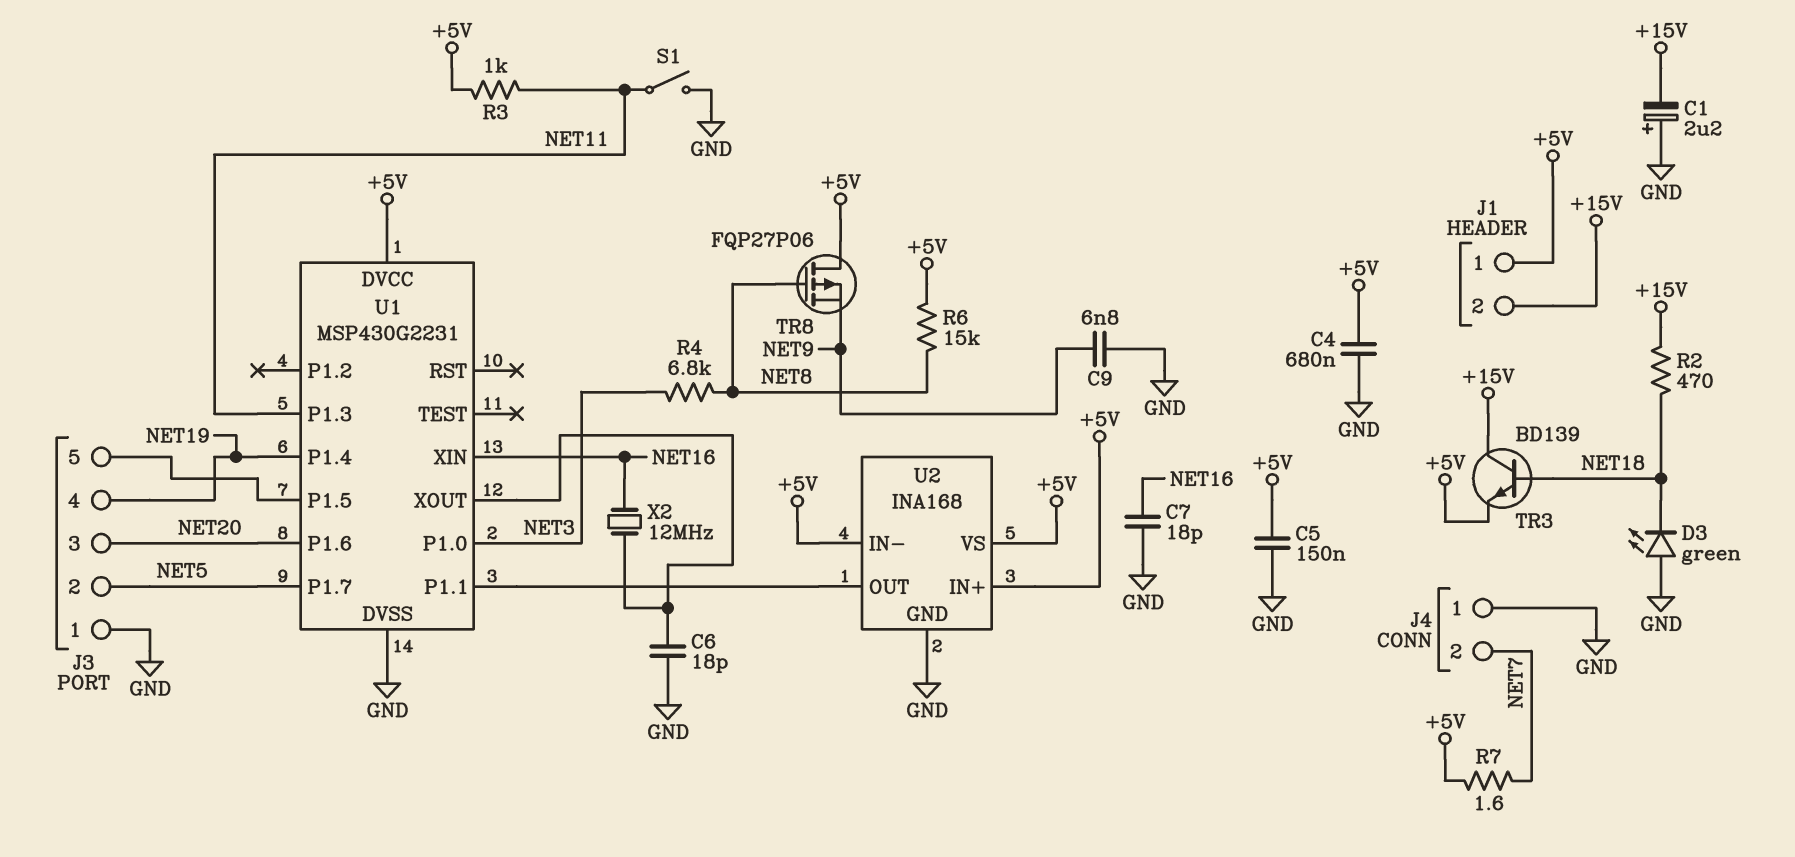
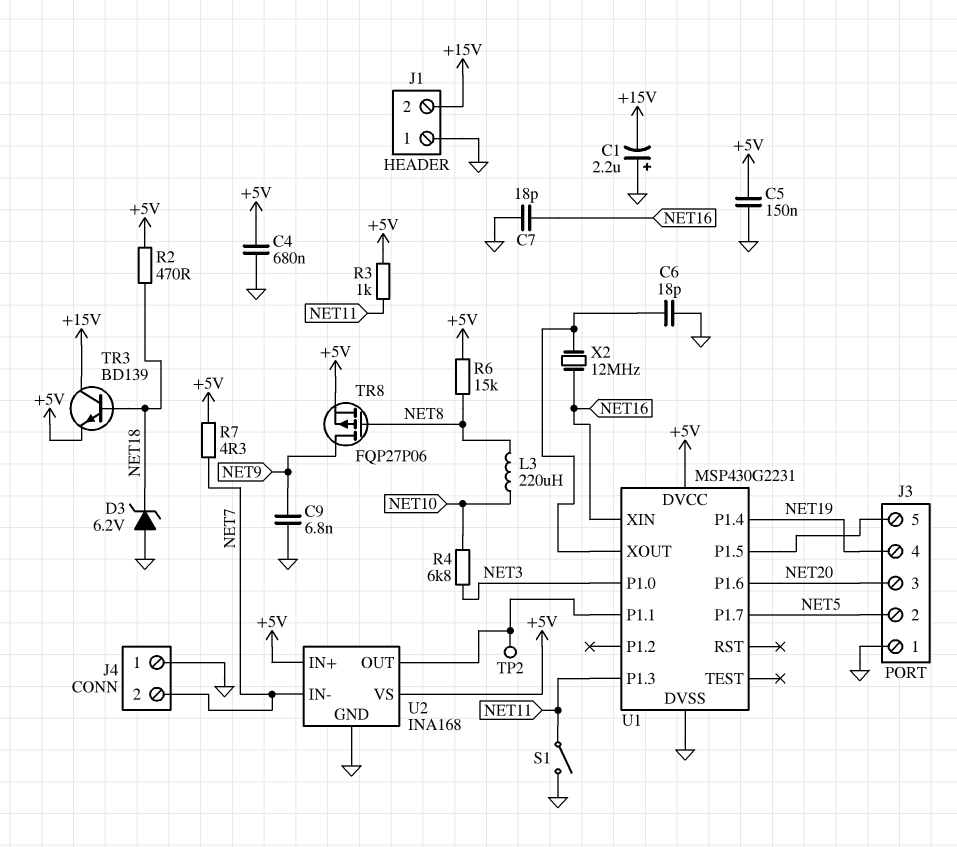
D3: LED green (A GND, K NET18) -> zener 6.2V (A GND, K NET18)
J1 pin 1: +5V -> GND
L3: none -> 220uH (NET8, NET10)
R2: 470 (+15V, NET18) -> 470 (+5V, NET18)
R4: 6.8k (NET3, NET8) -> 6.8k (NET3, NET10)
R7: 1.6 (+5V, NET7) -> 4.3 (+5V, NET7)
TP2: none -> test point (U1/P1.1)
TR8: PMOS FQP27P06 (G NET8, D +5V, S NET9) -> PMOS FQP27P06 (G NET8, D NET9, S +5V)
U2 pin IN-: +5V -> NET7

